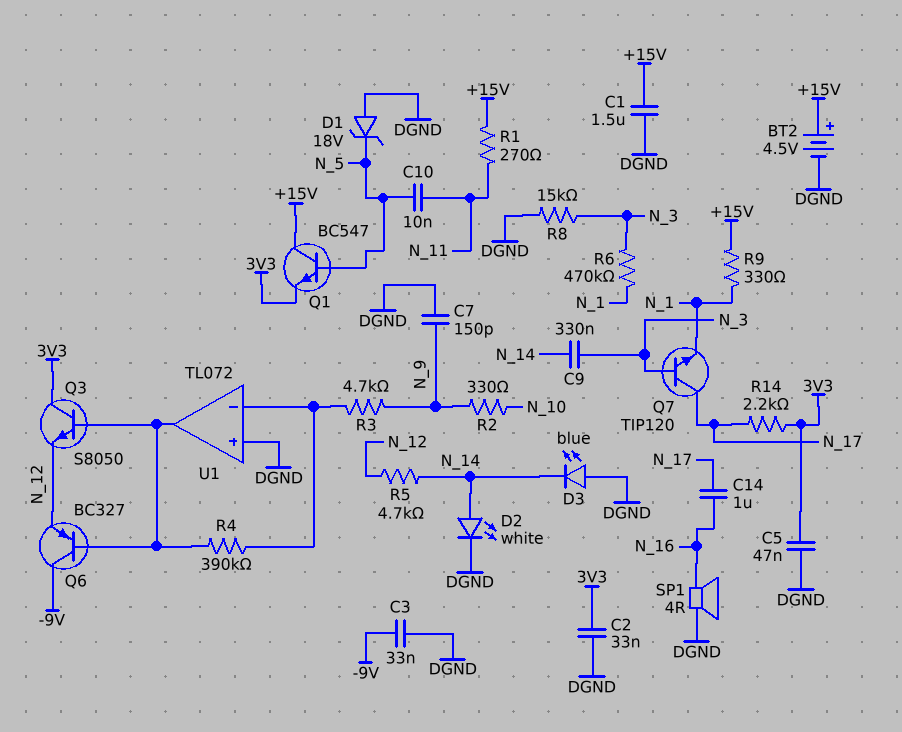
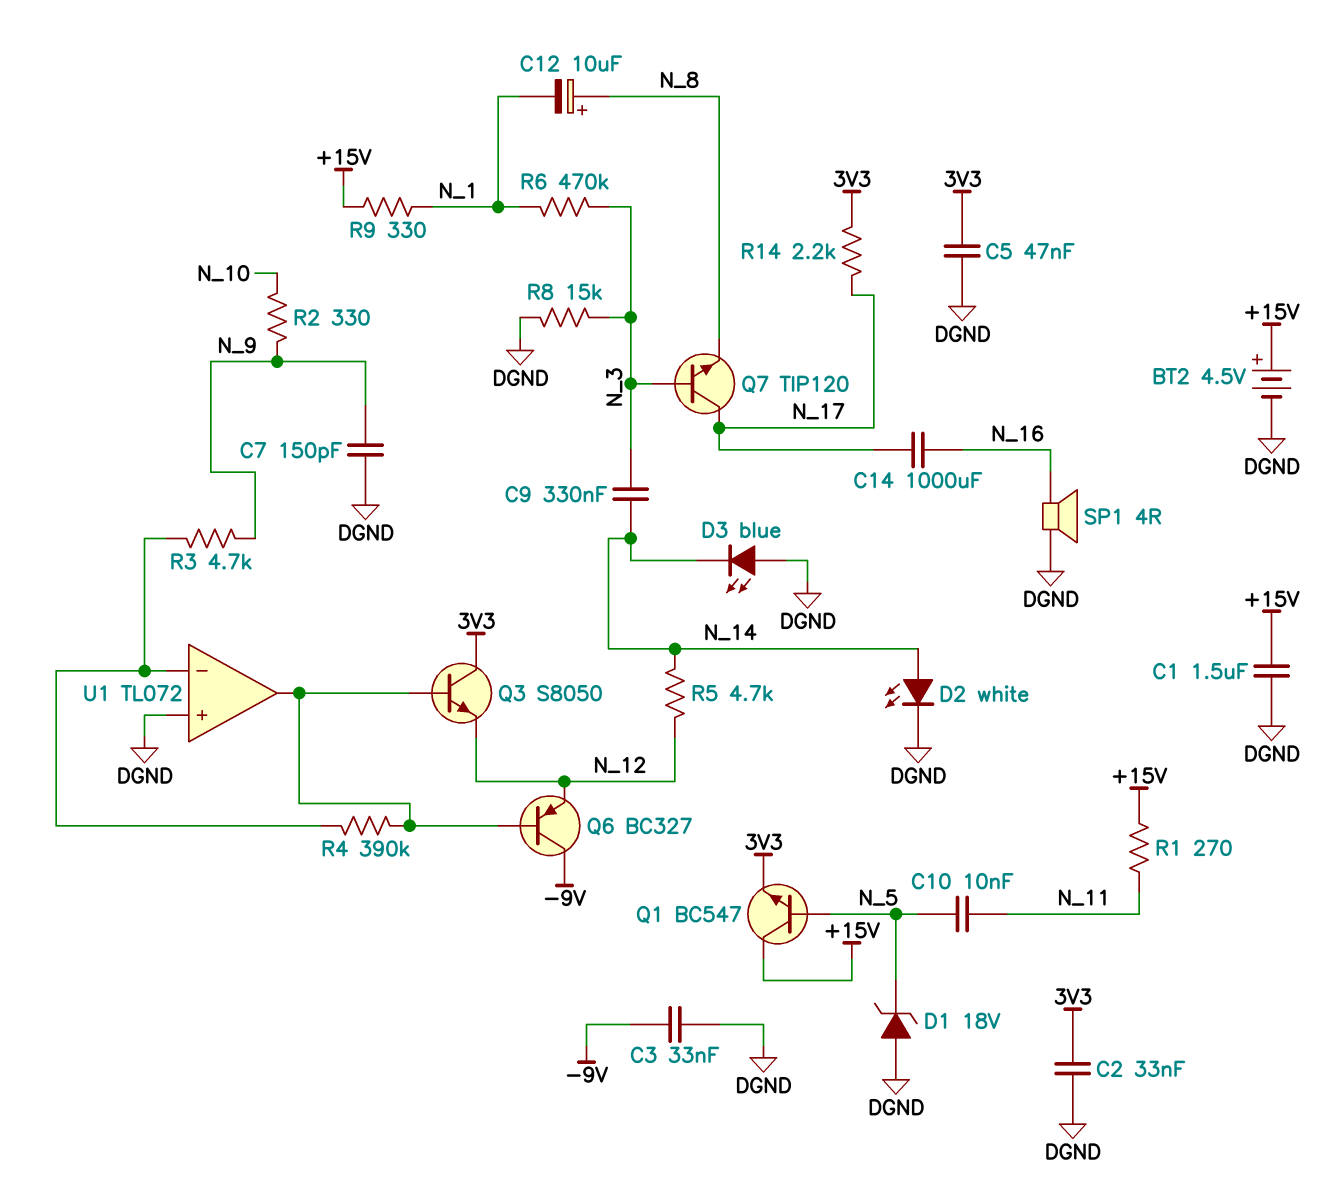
C12: none -> 10uF (plus N_8, minus N_1)
C14: 1uF (N_16, N_17) -> 1000uF (N_16, N_17)
Q7: NPN TIP120 (B N_3, C N_17, E N_1) -> NPN TIP120 (B N_3, C N_17, E N_8)

